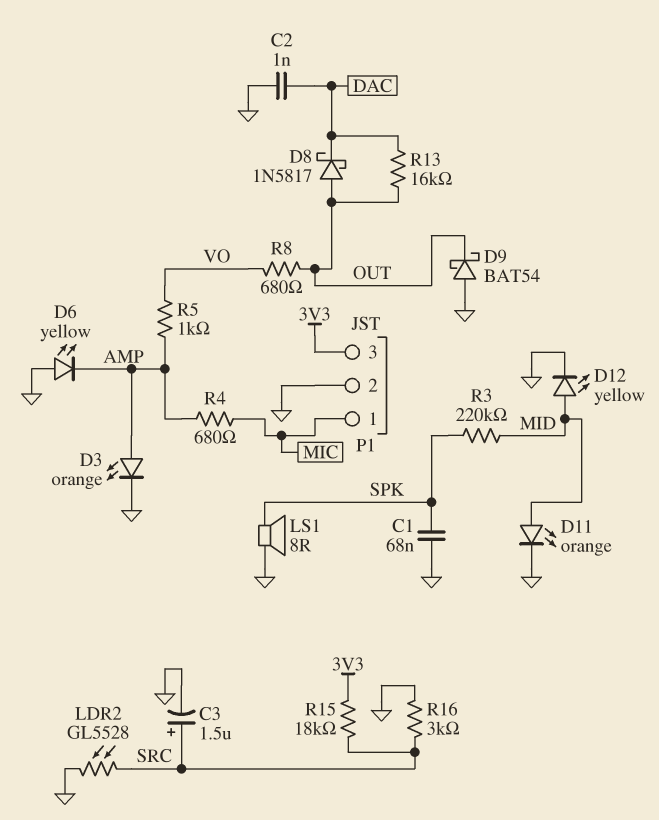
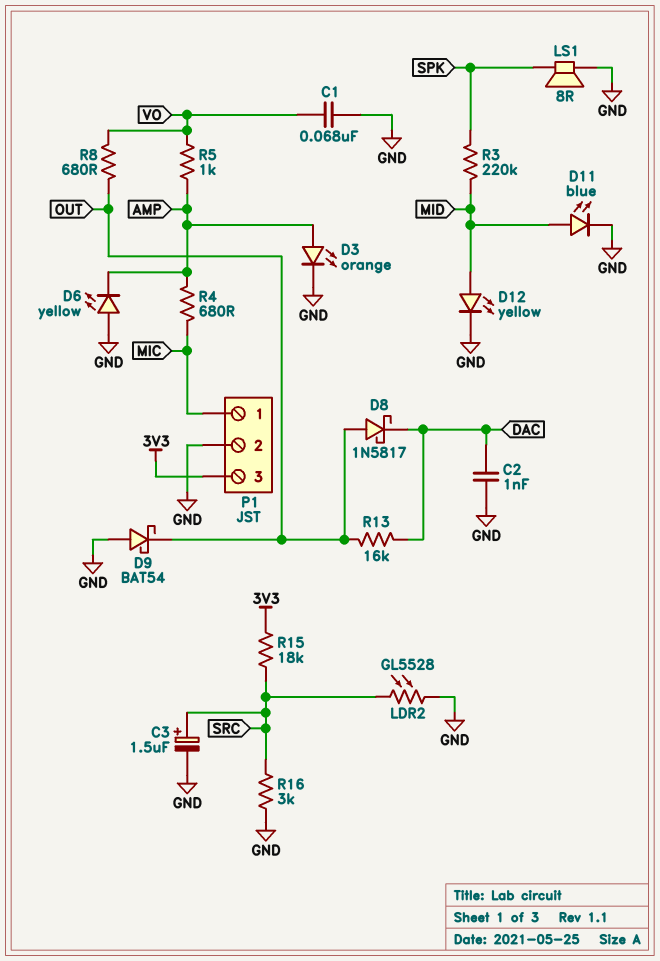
C1: 68nF (GND, SPK) -> 68nF (GND, VO)
D11: LED orange (A MID, K GND) -> LED blue (A MID, K GND)

